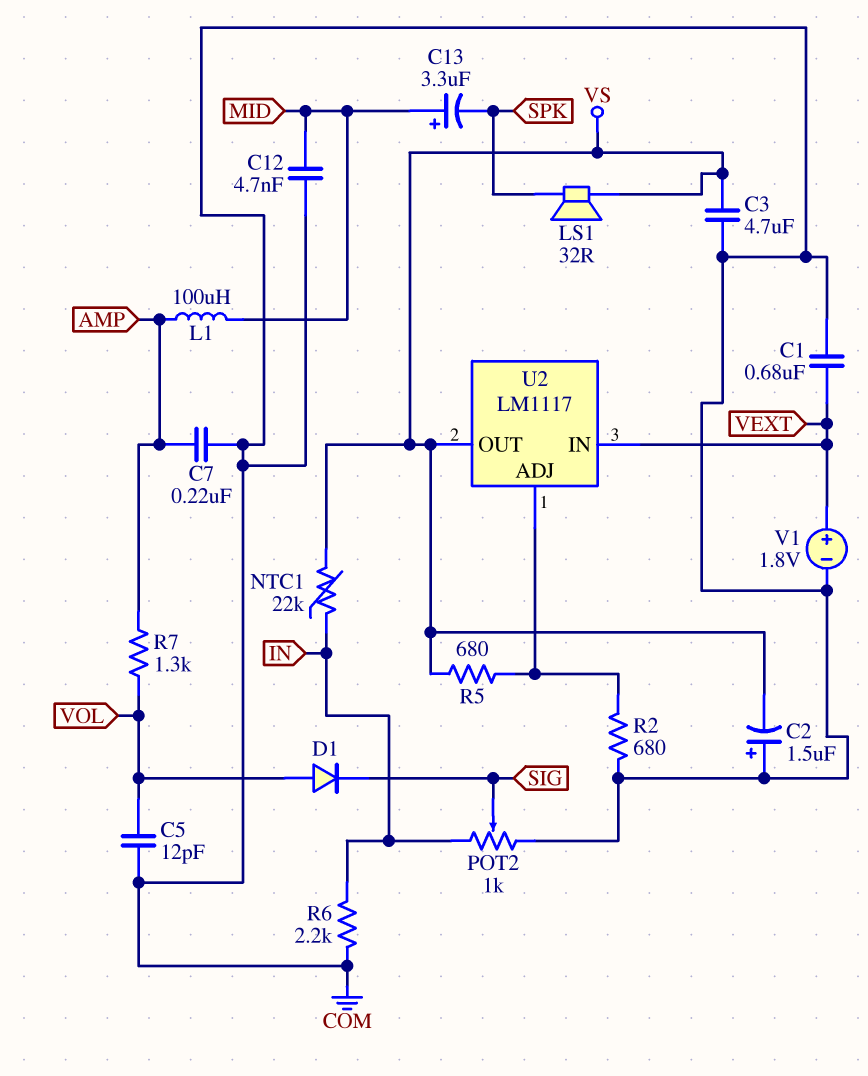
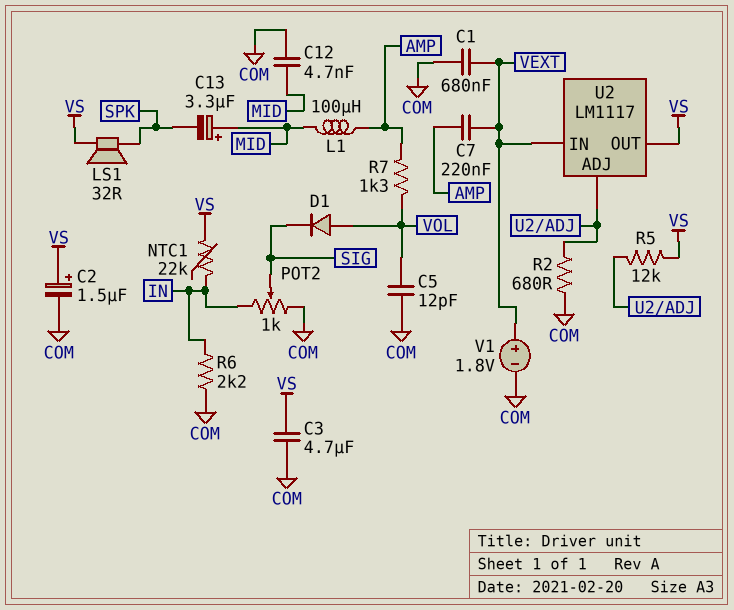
C2: 1.5uF (plus COM, minus VS) -> 1.5uF (plus VS, minus COM)
C7: 220nF (AMP, COM) -> 220nF (AMP, VEXT)
R5: 680 (U2/ADJ, VS) -> 12k (U2/ADJ, VS)

